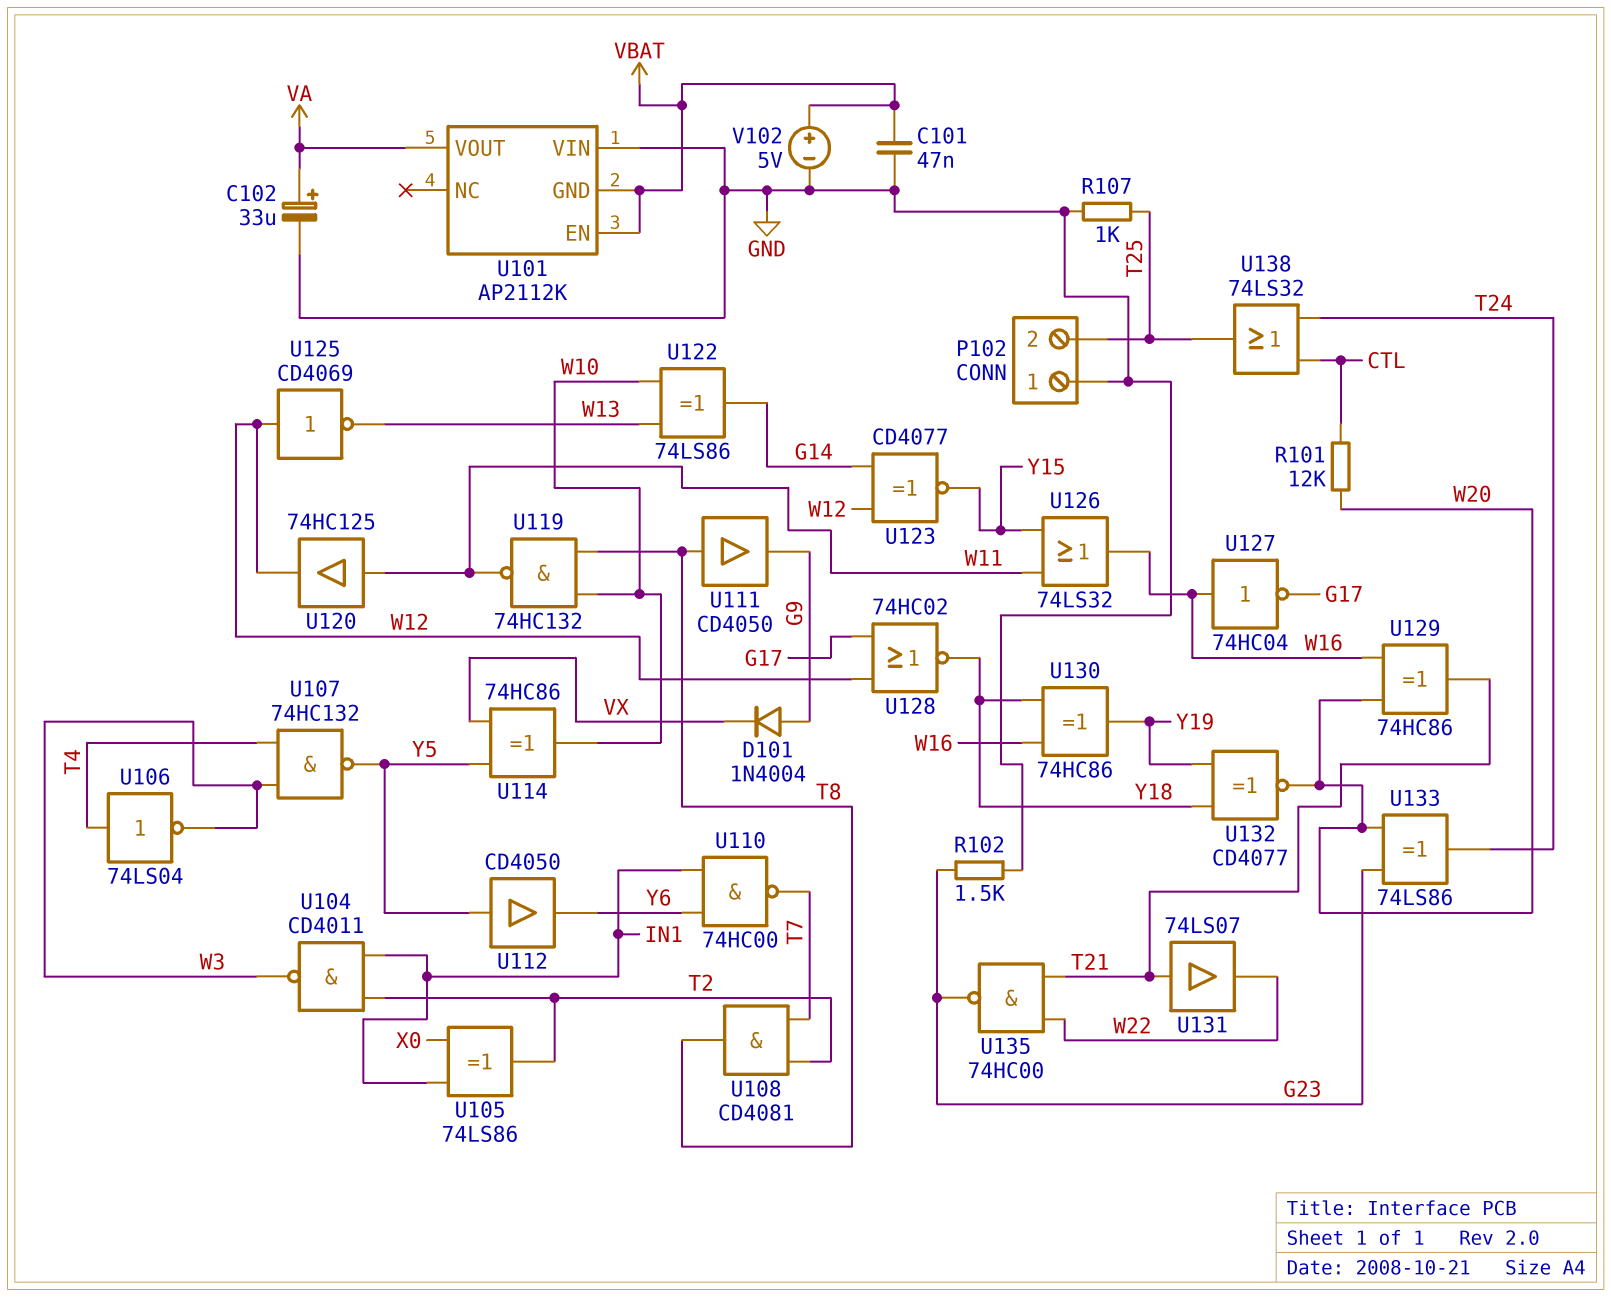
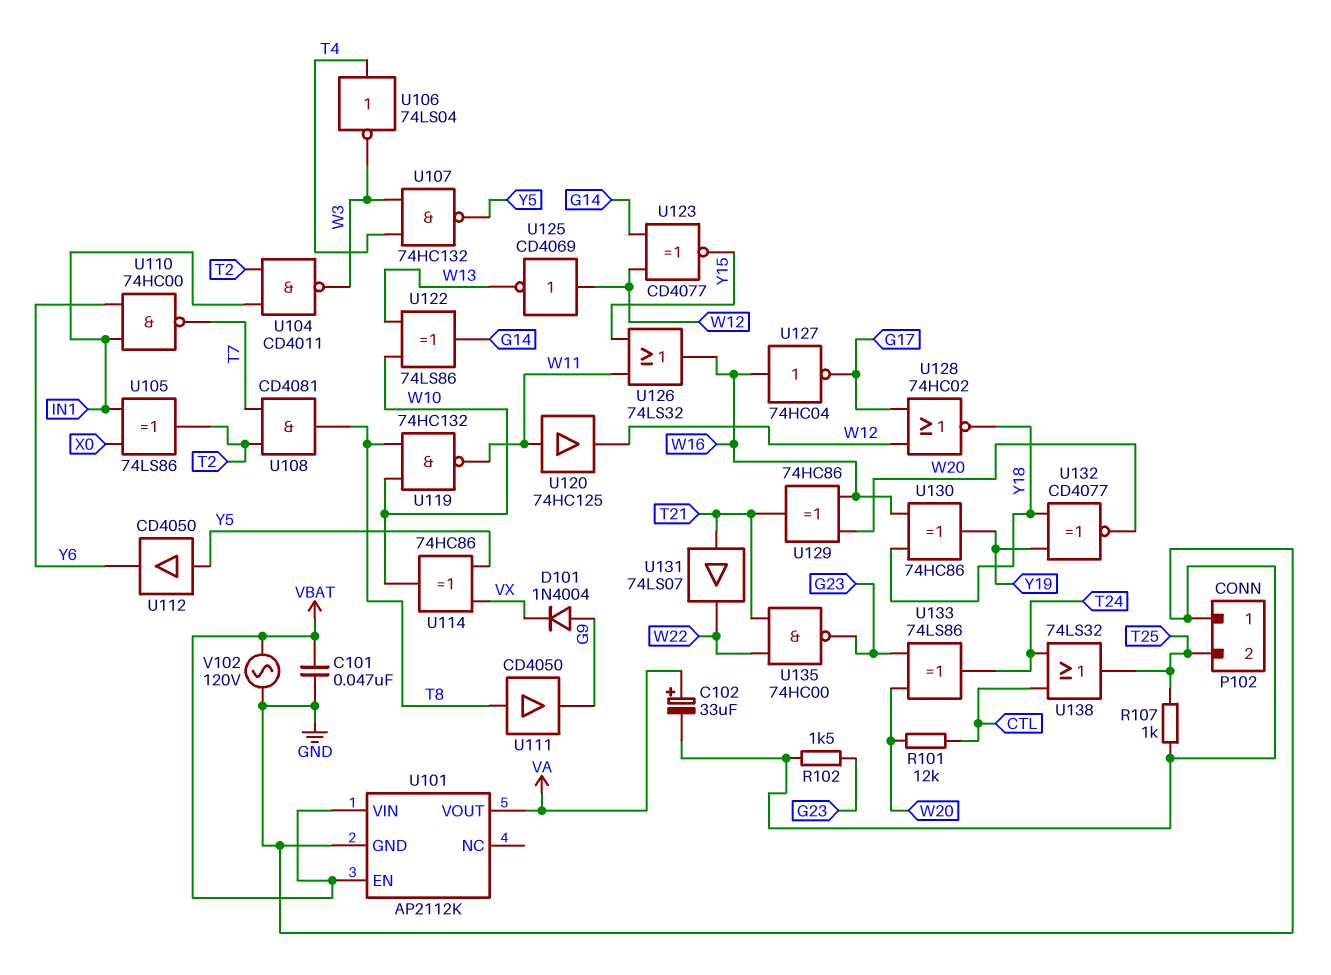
U101 pin GND: VBAT -> GND
U101 pin VIN: GND -> VBAT
V102: 5V (plus VBAT, minus GND) -> AC 120V (GND, VBAT)

